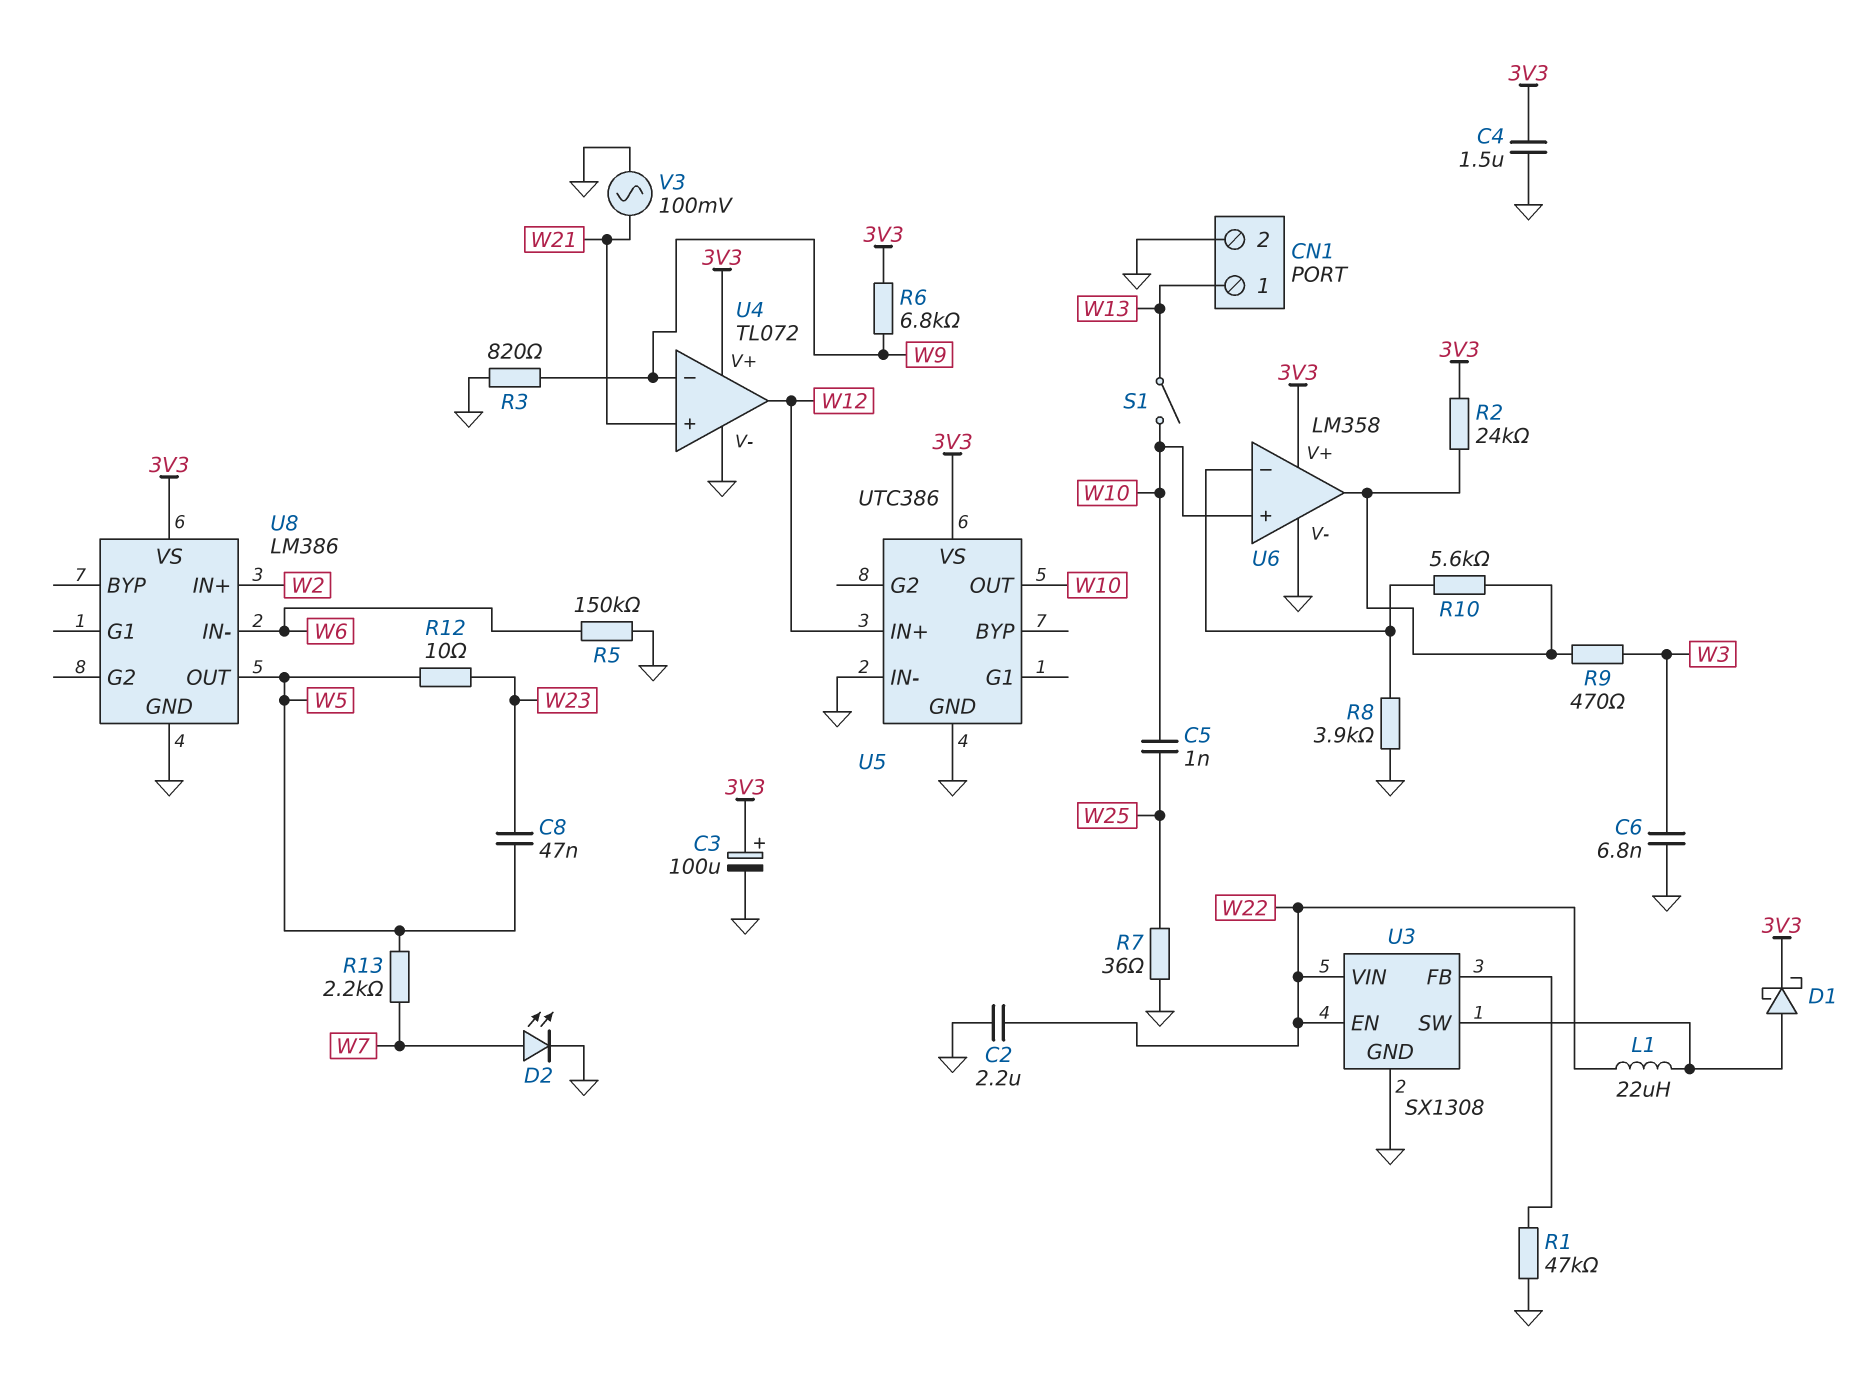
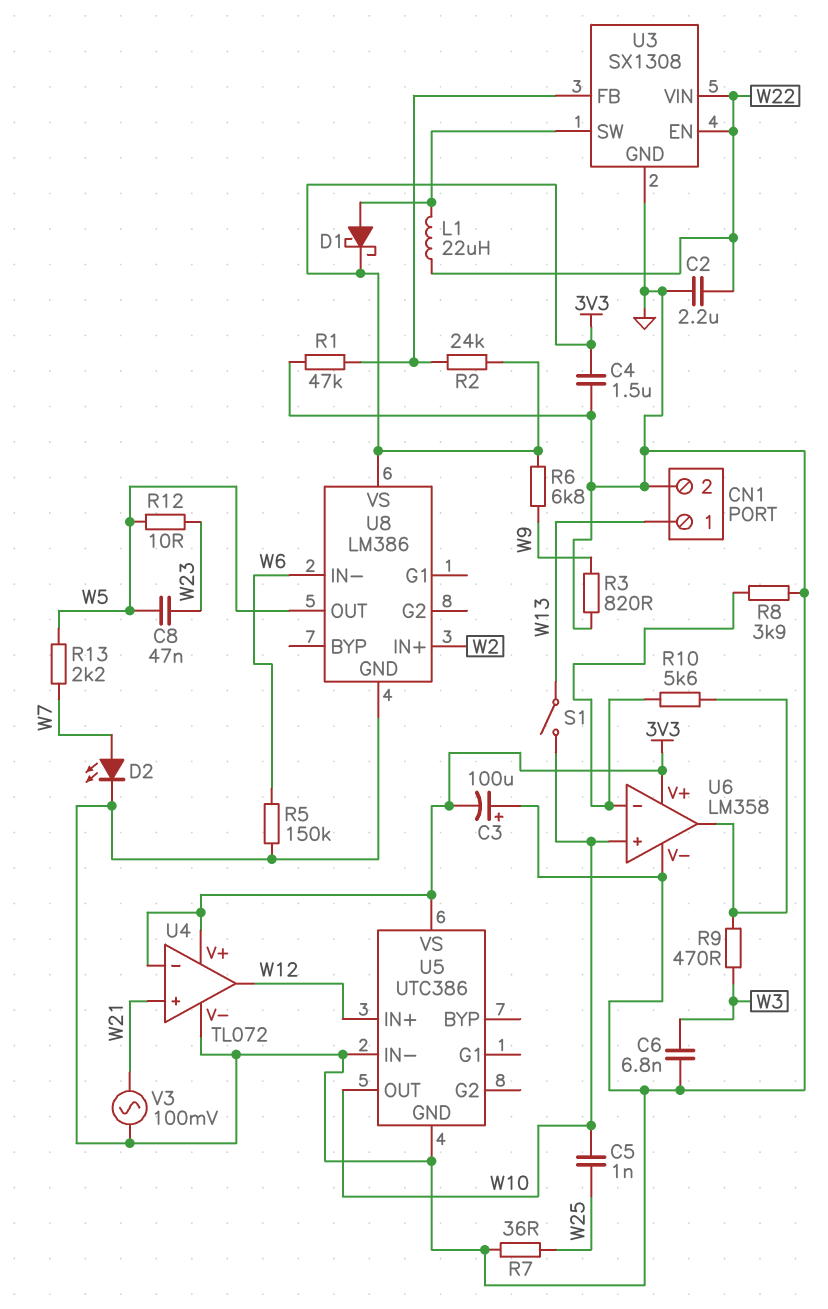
C3: 100uF (plus 3V3, minus GND) -> 100uF (plus GND, minus 3V3)
R2: 24k (3V3, U6/out) -> 24k (3V3, U3/FB)
U4 pin in-: W9 -> 3V3

